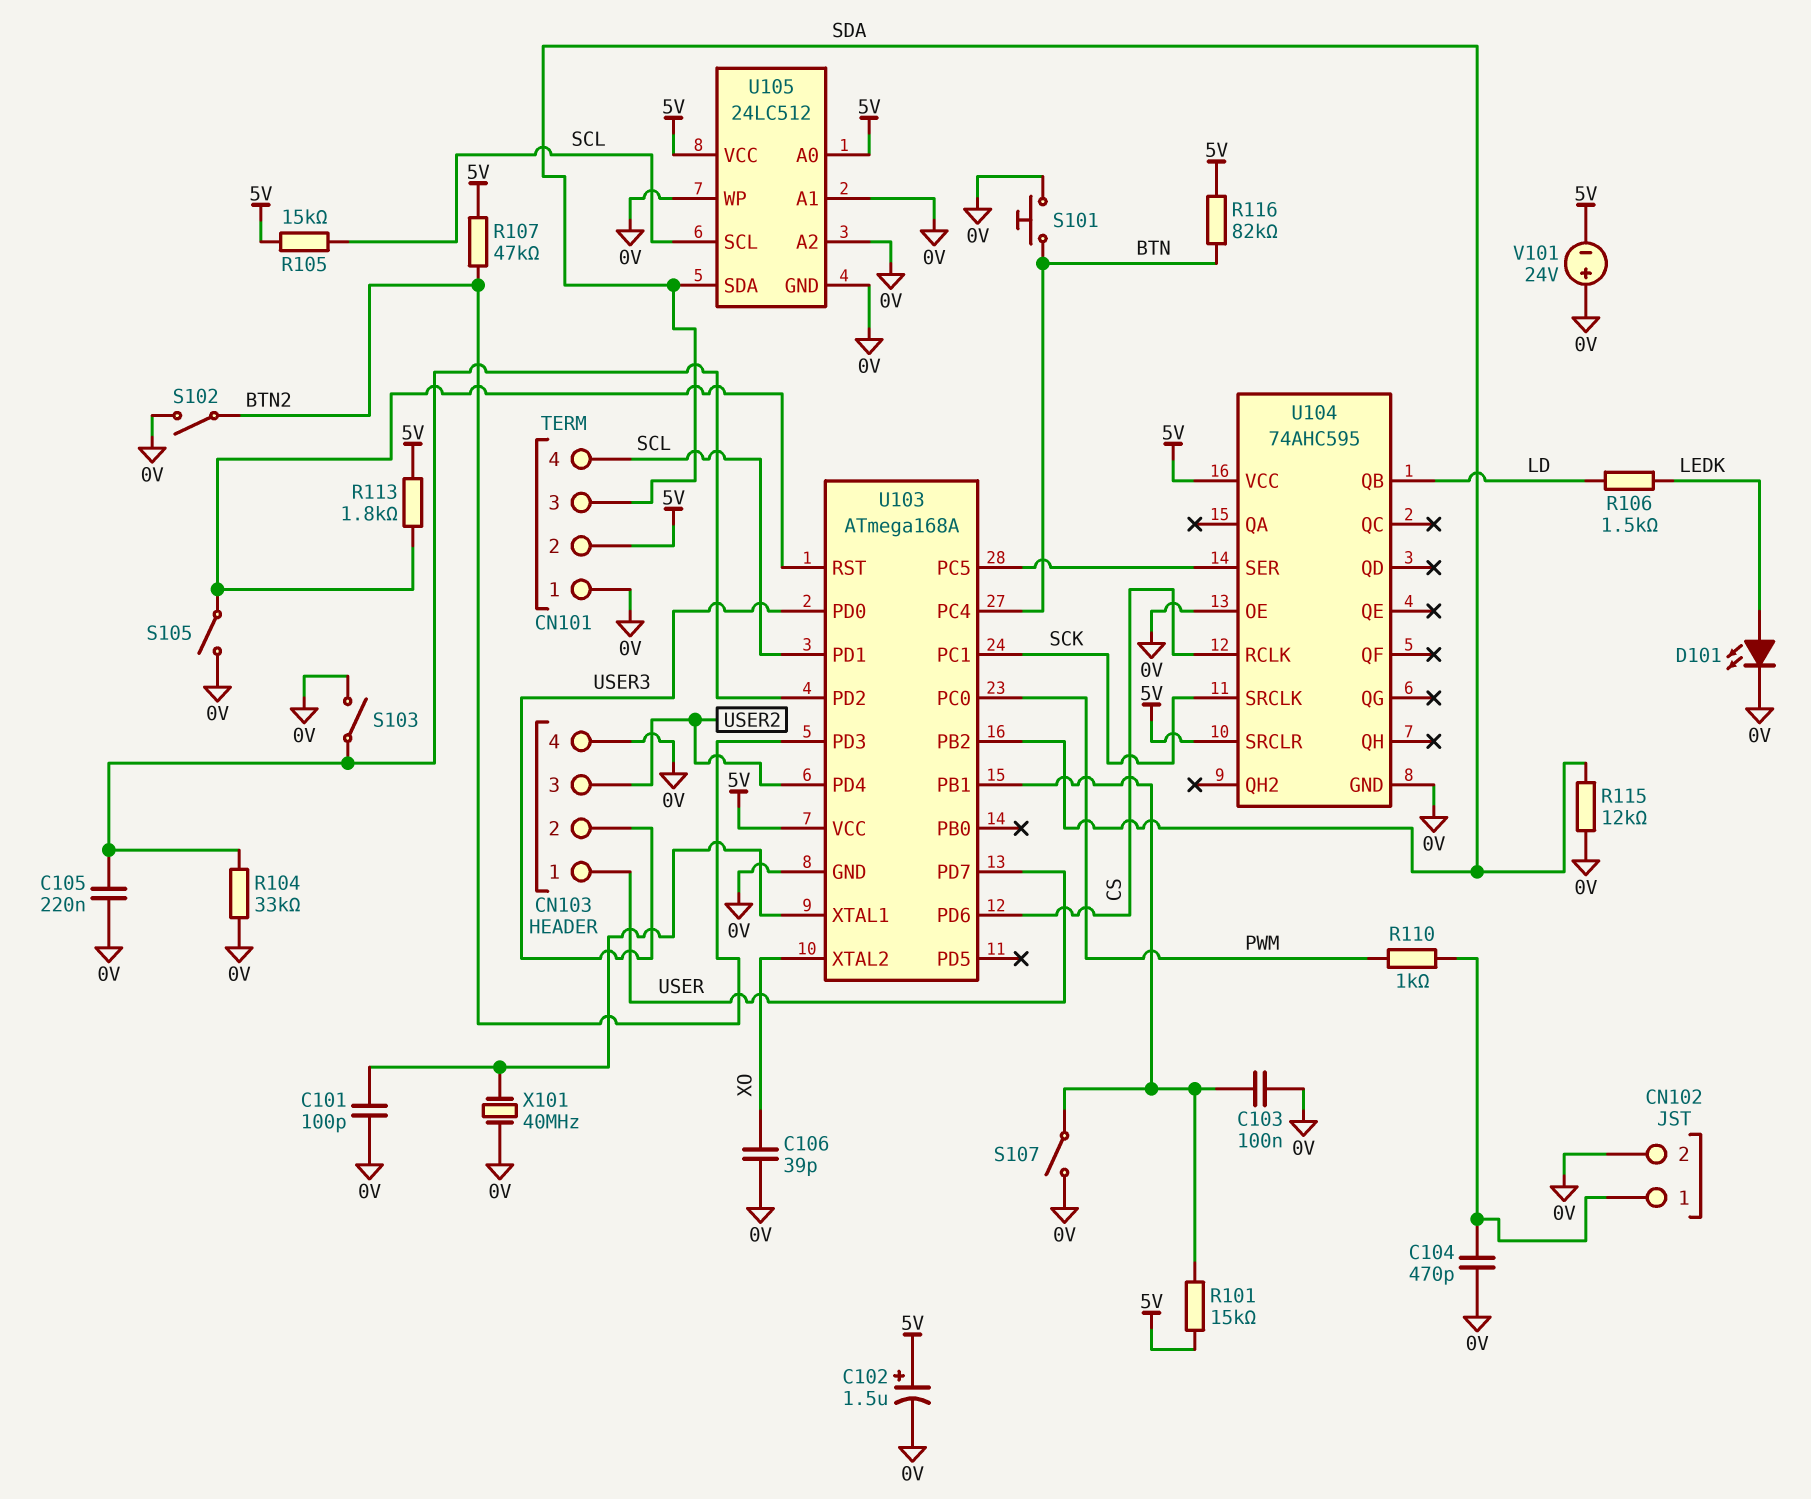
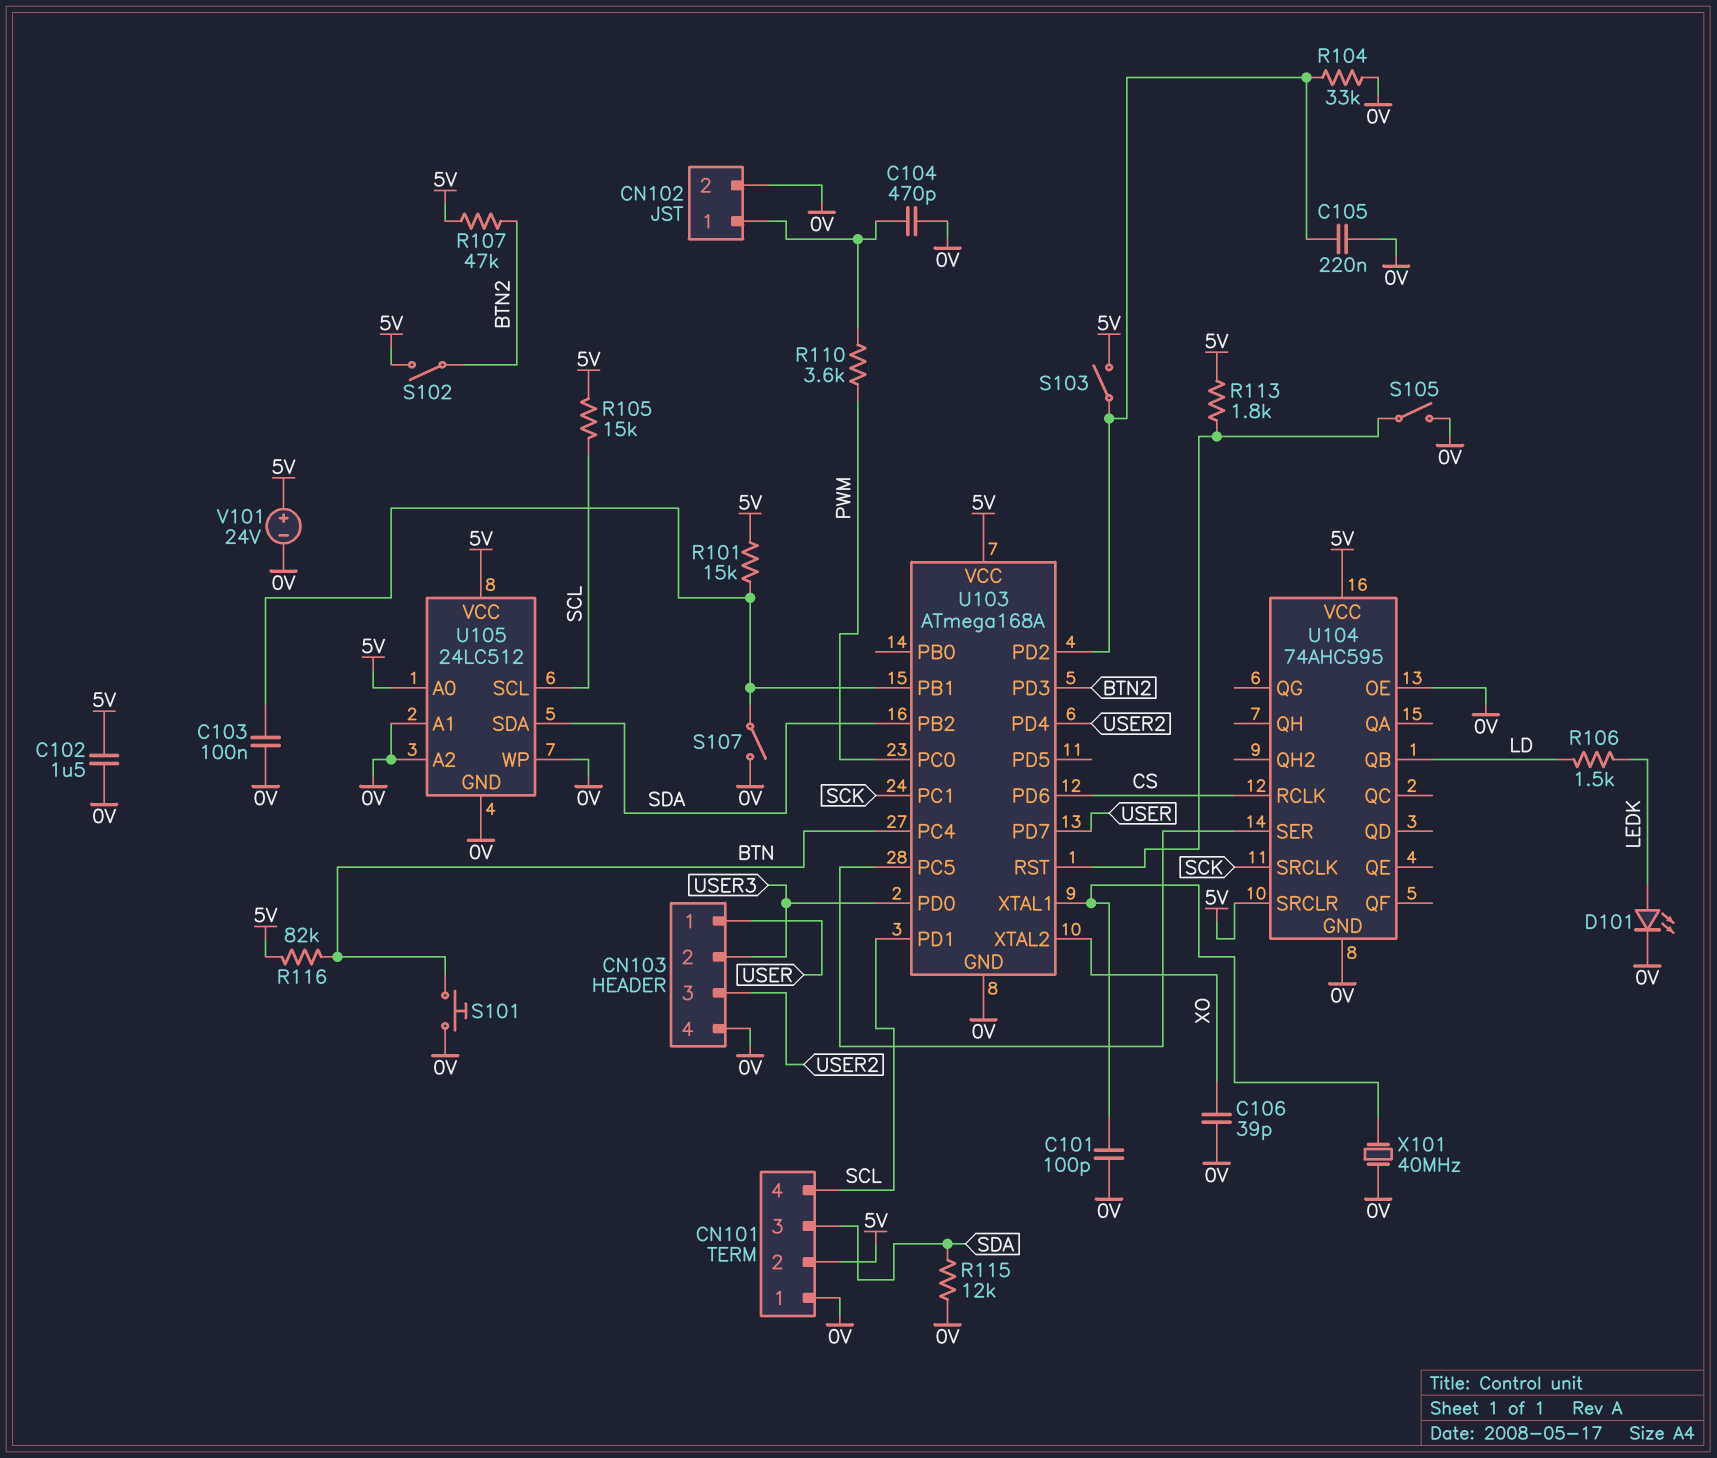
C102: 1.5uF (plus 5V, minus 0V) -> 1.5uF (0V, 5V)
R110: 1k (CN102/1, PWM) -> 3.6k (CN102/1, PWM)
S102: switch (0V, BTN2) -> switch (5V, BTN2)
S103: switch (0V, U103/PD2) -> switch (5V, U103/PD2)
V101: 24V (plus 0V, minus 5V) -> 24V (plus 5V, minus 0V)

